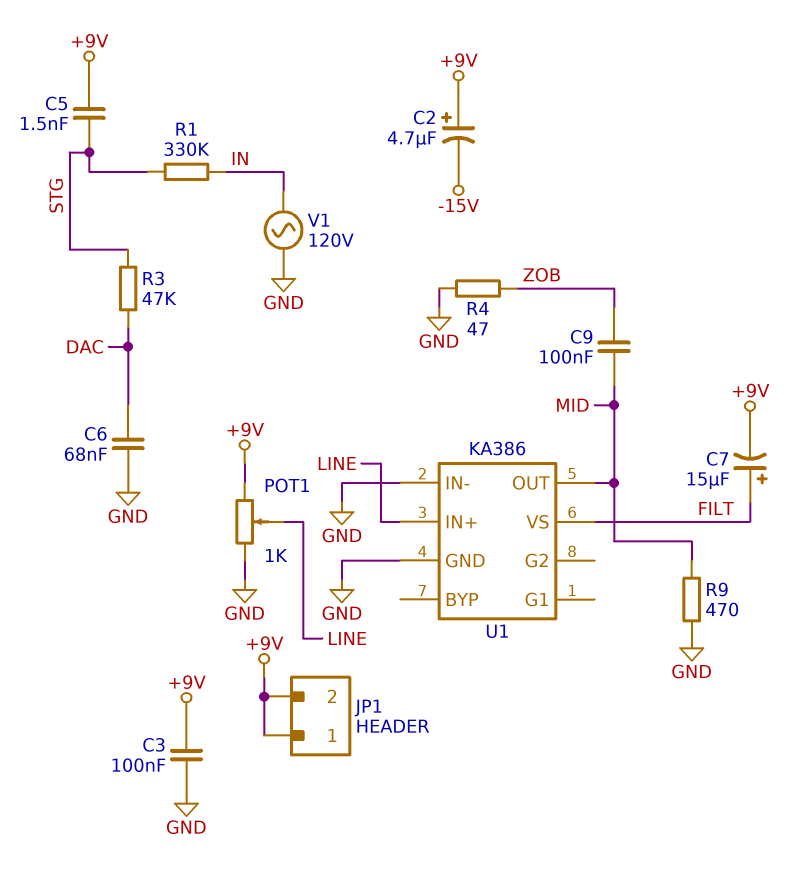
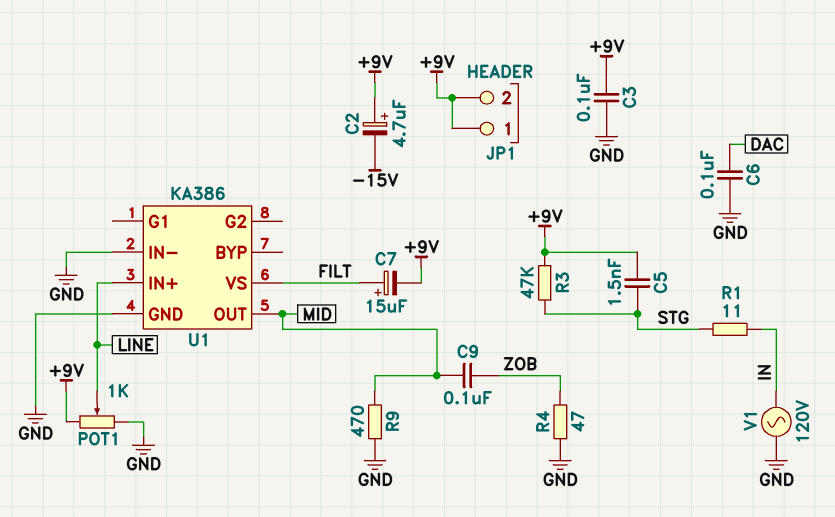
C6: 68nF (DAC, GND) -> 100nF (DAC, GND)
R1: 330k (IN, STG) -> 11 (IN, STG)
R3: 47k (DAC, STG) -> 47k (+9V, STG)

